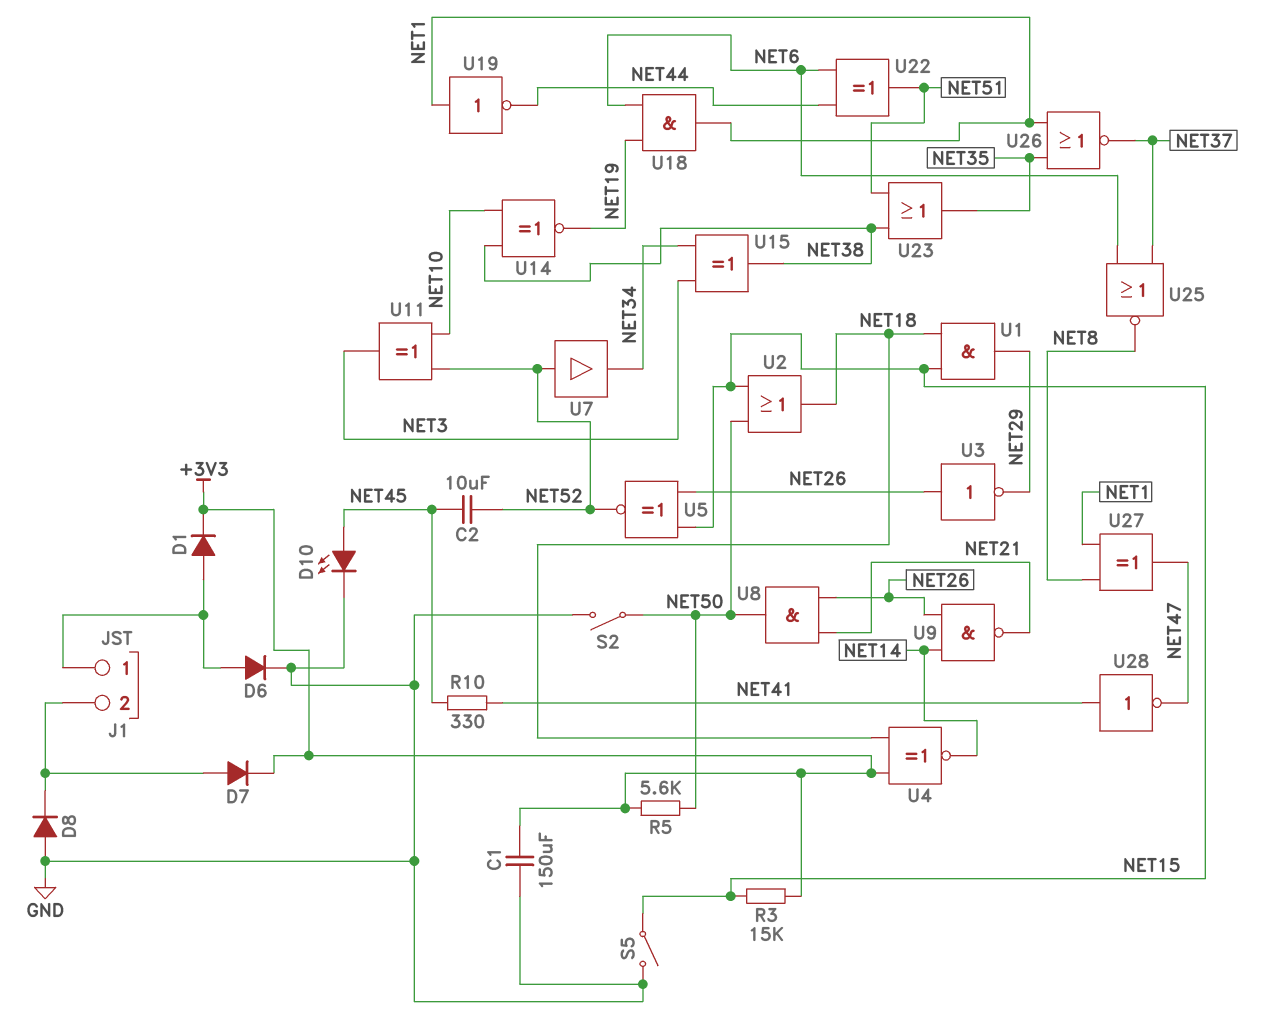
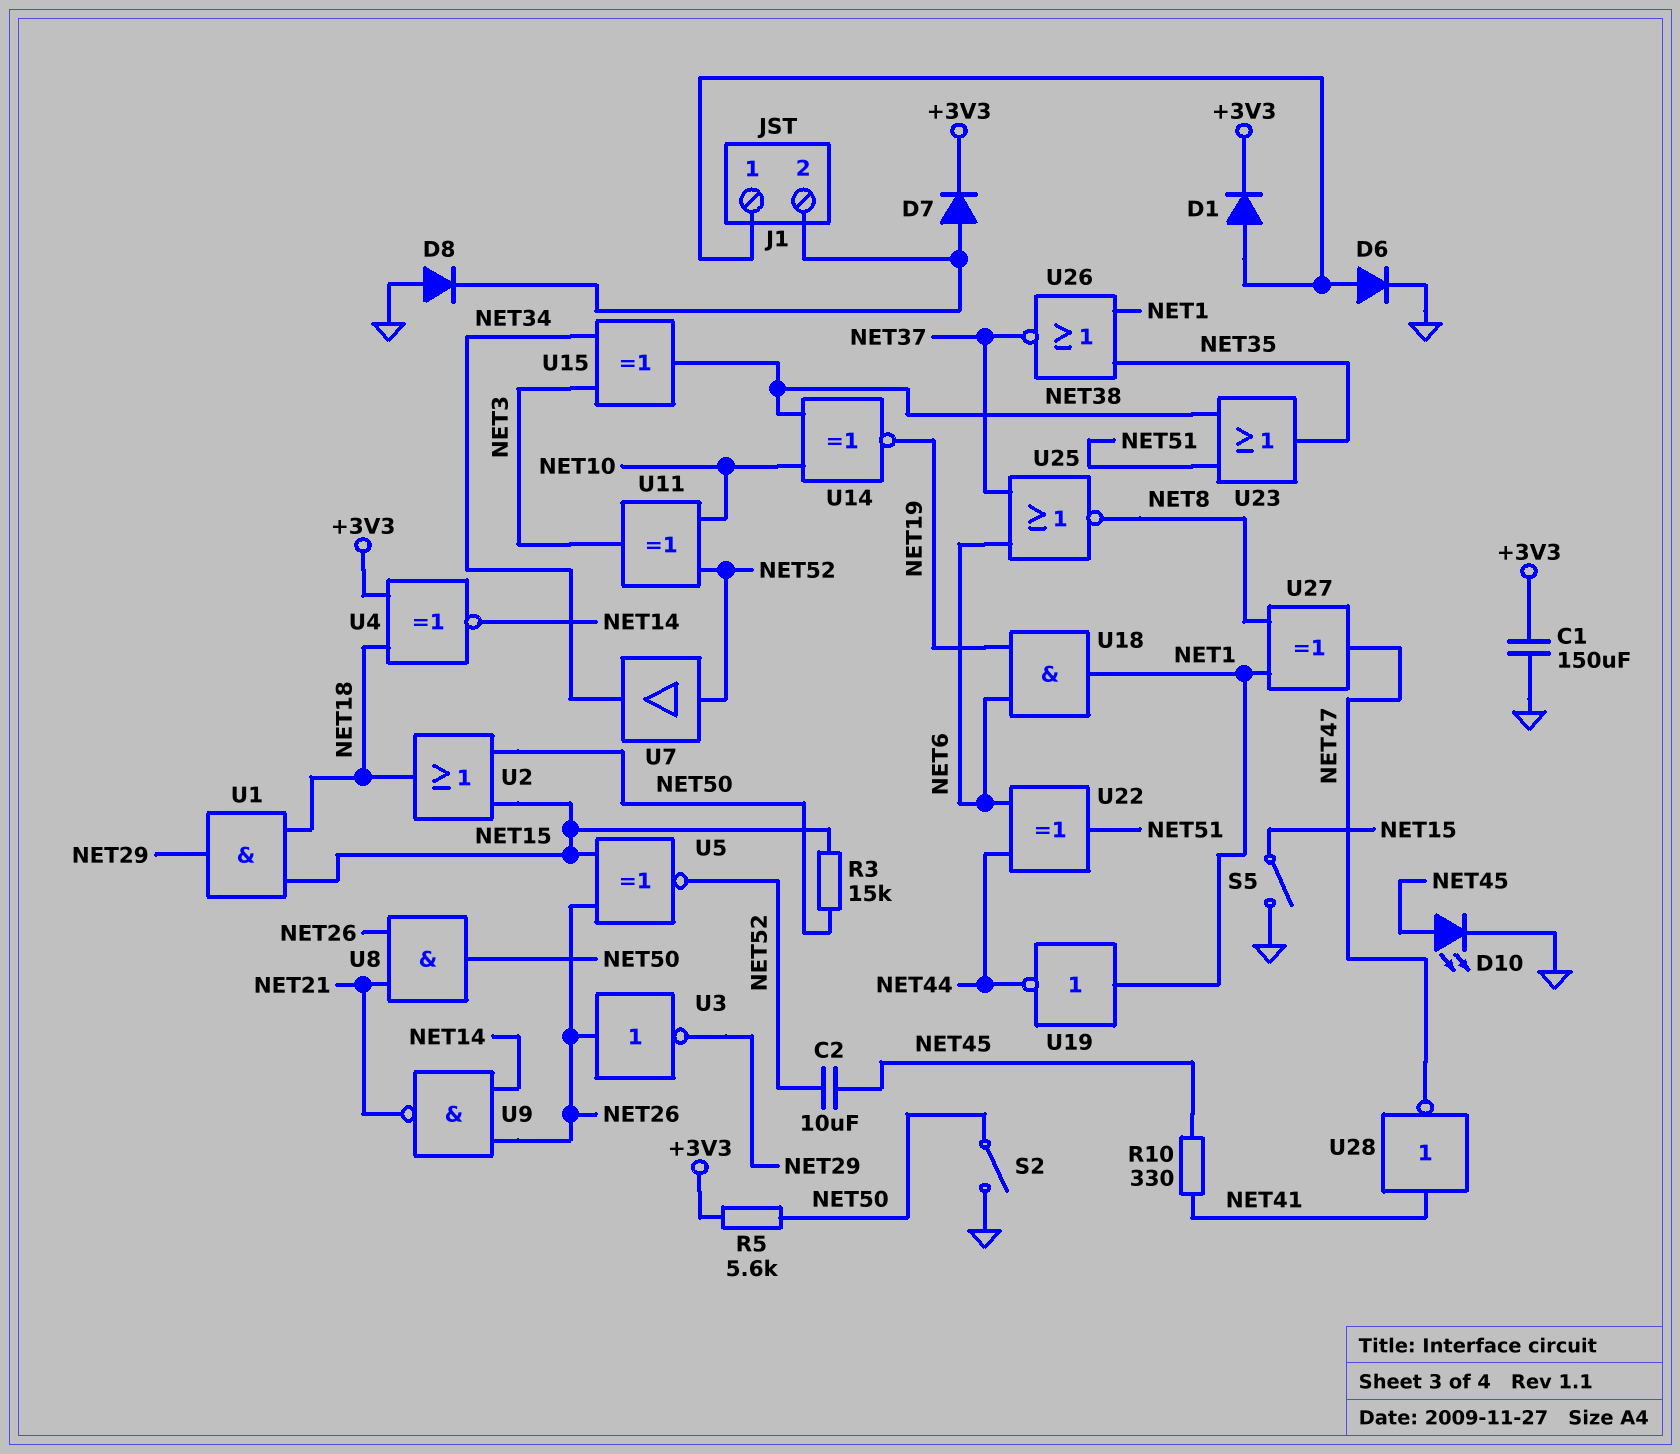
R3: 15k (+3V3, NET15) -> 15k (NET15, NET50)

